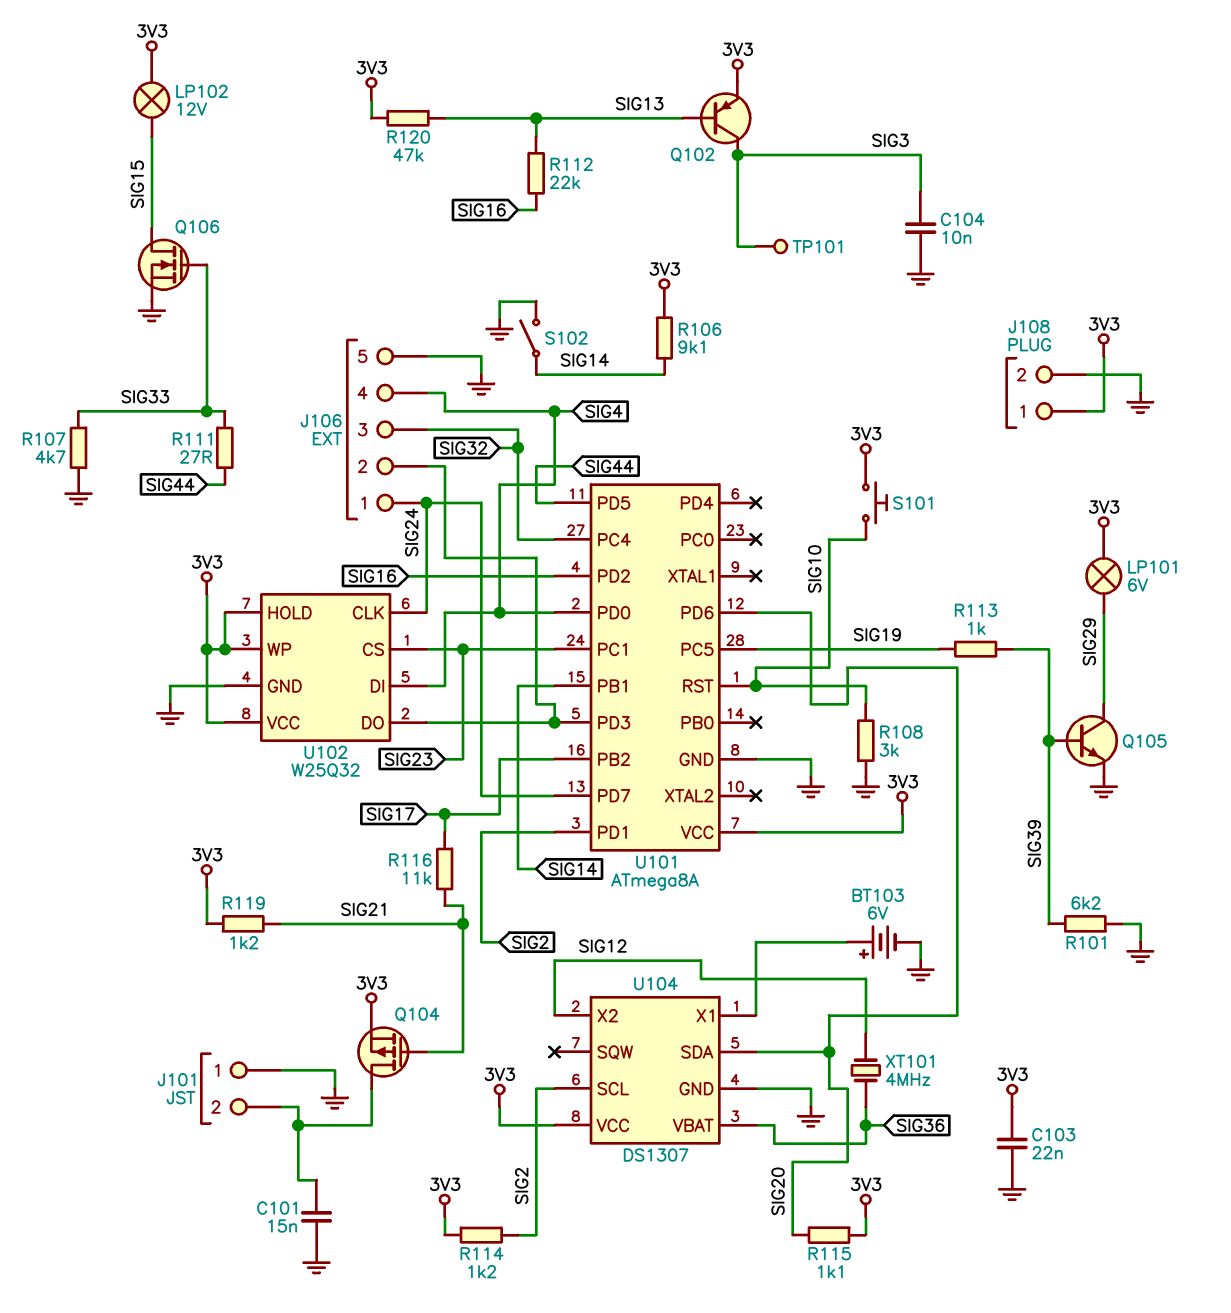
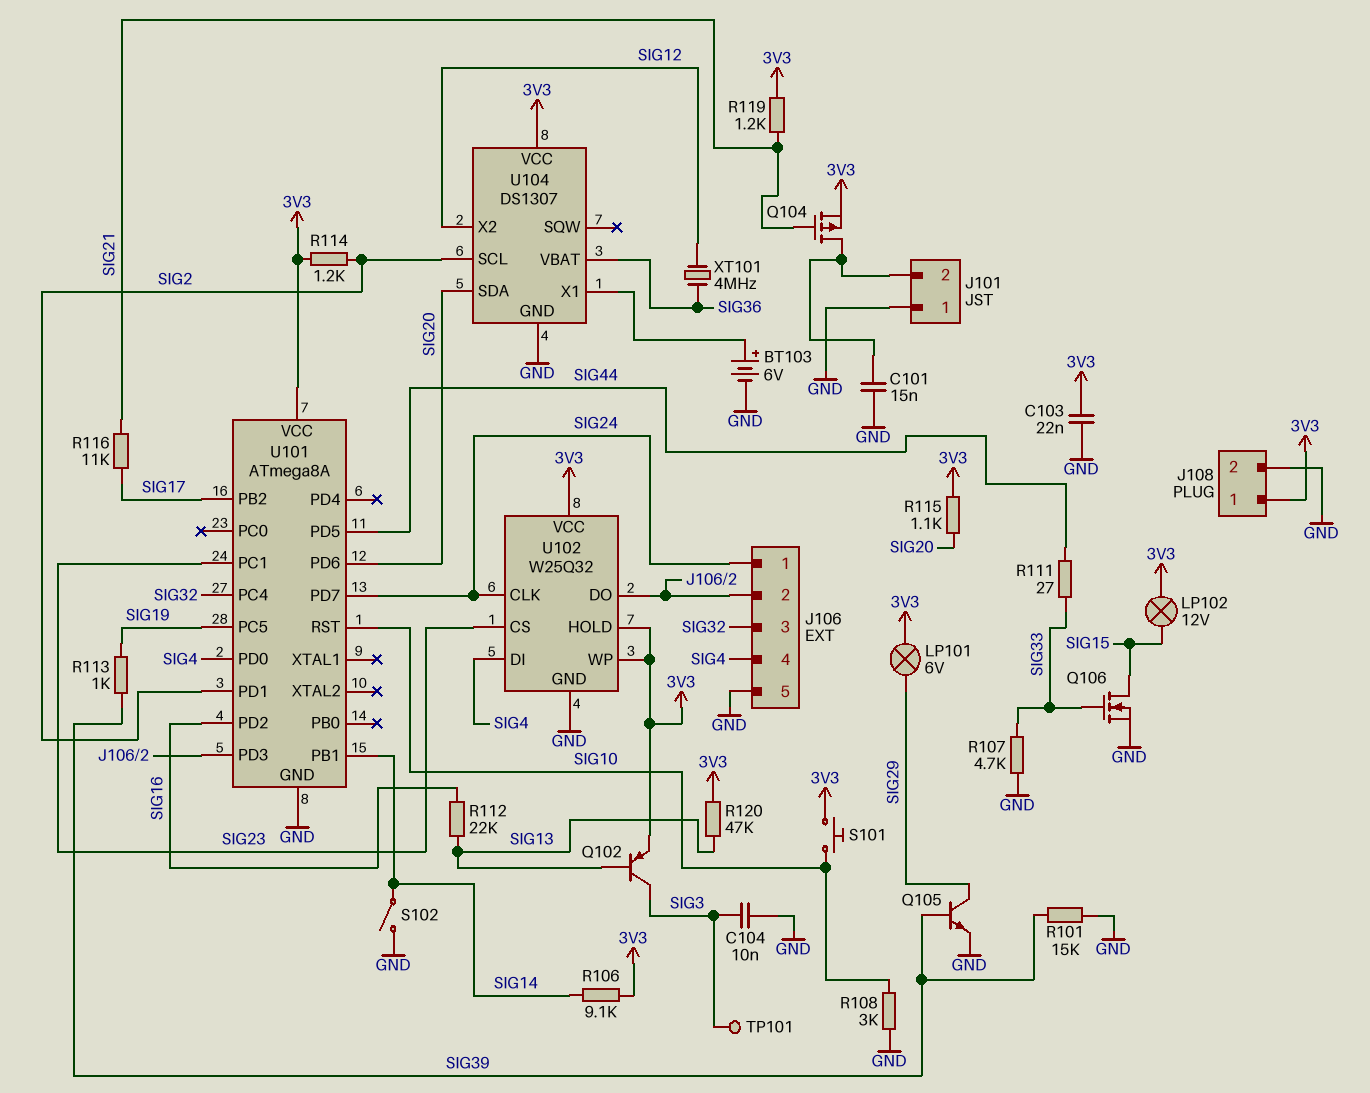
R101: 6.2k (GND, SIG39) -> 15k (GND, SIG39)

